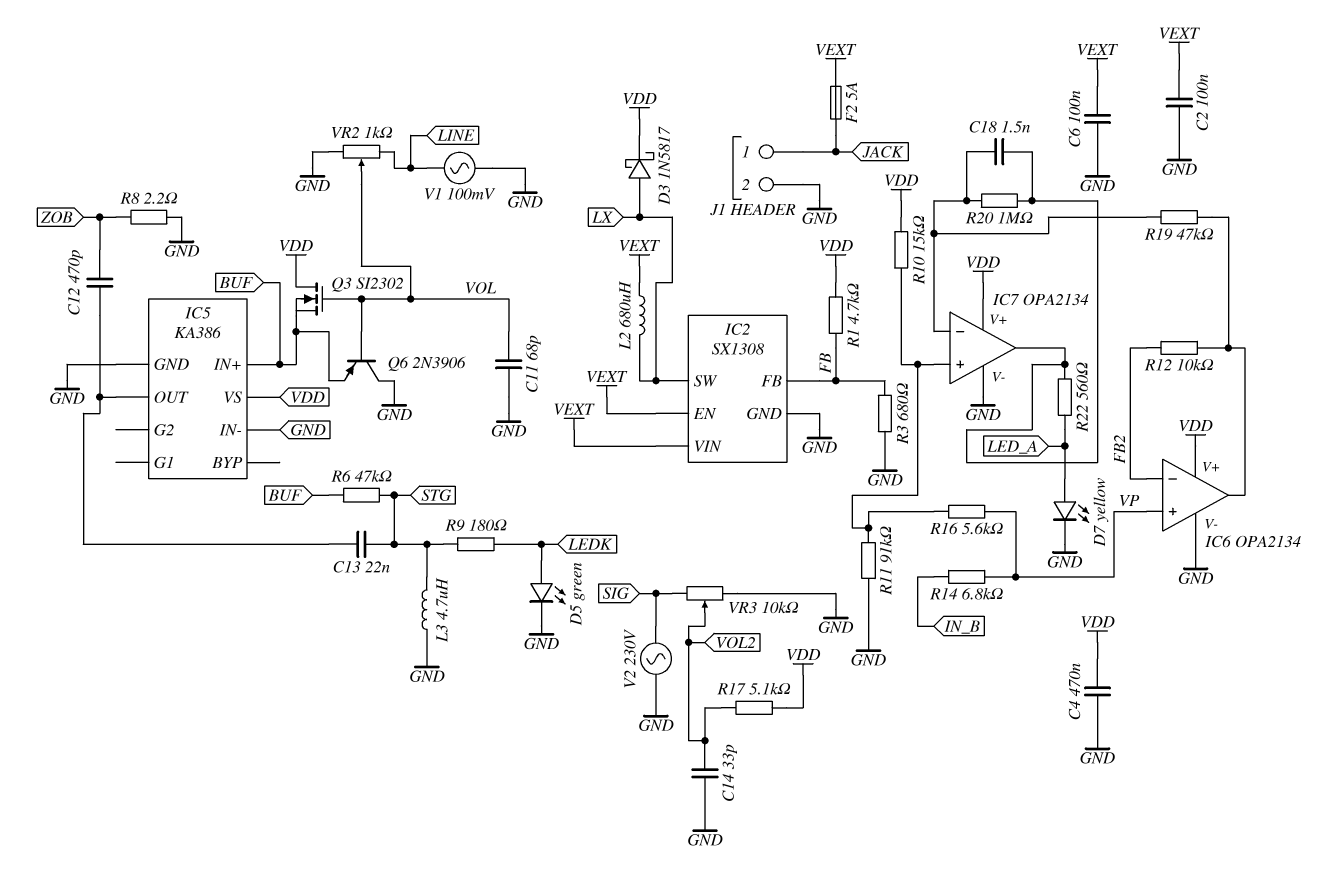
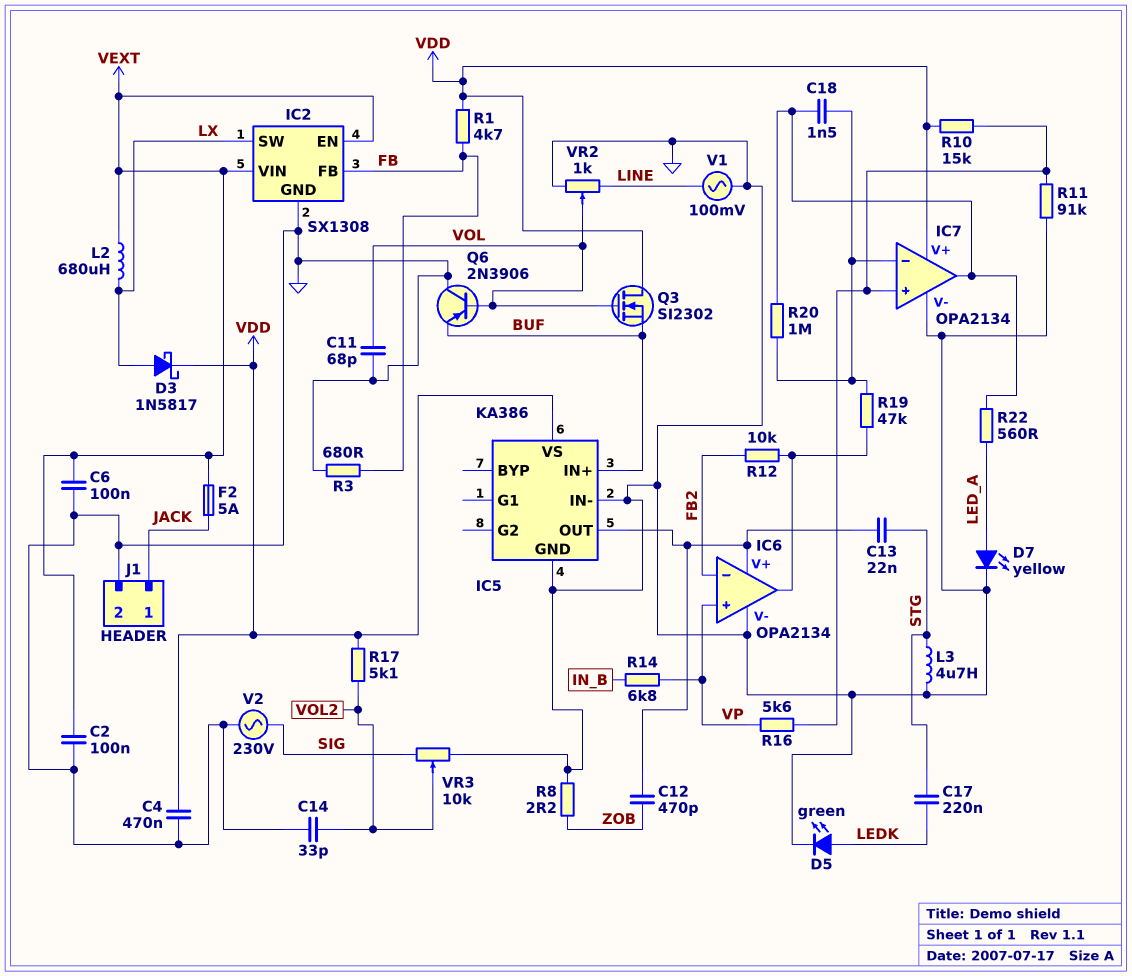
C17: none -> 220nF (LEDK, STG)
IC6 pin V+: VDD -> IC5/OUT
R6: 47k (BUF, STG) -> none
R9: 180 (LEDK, STG) -> none

